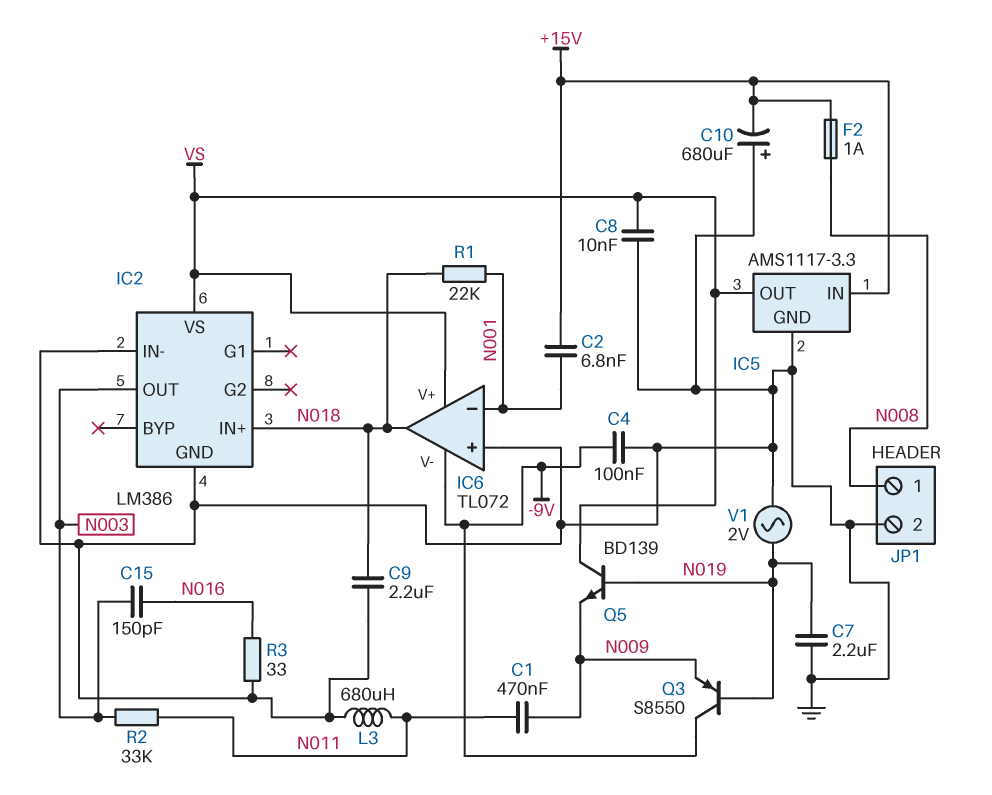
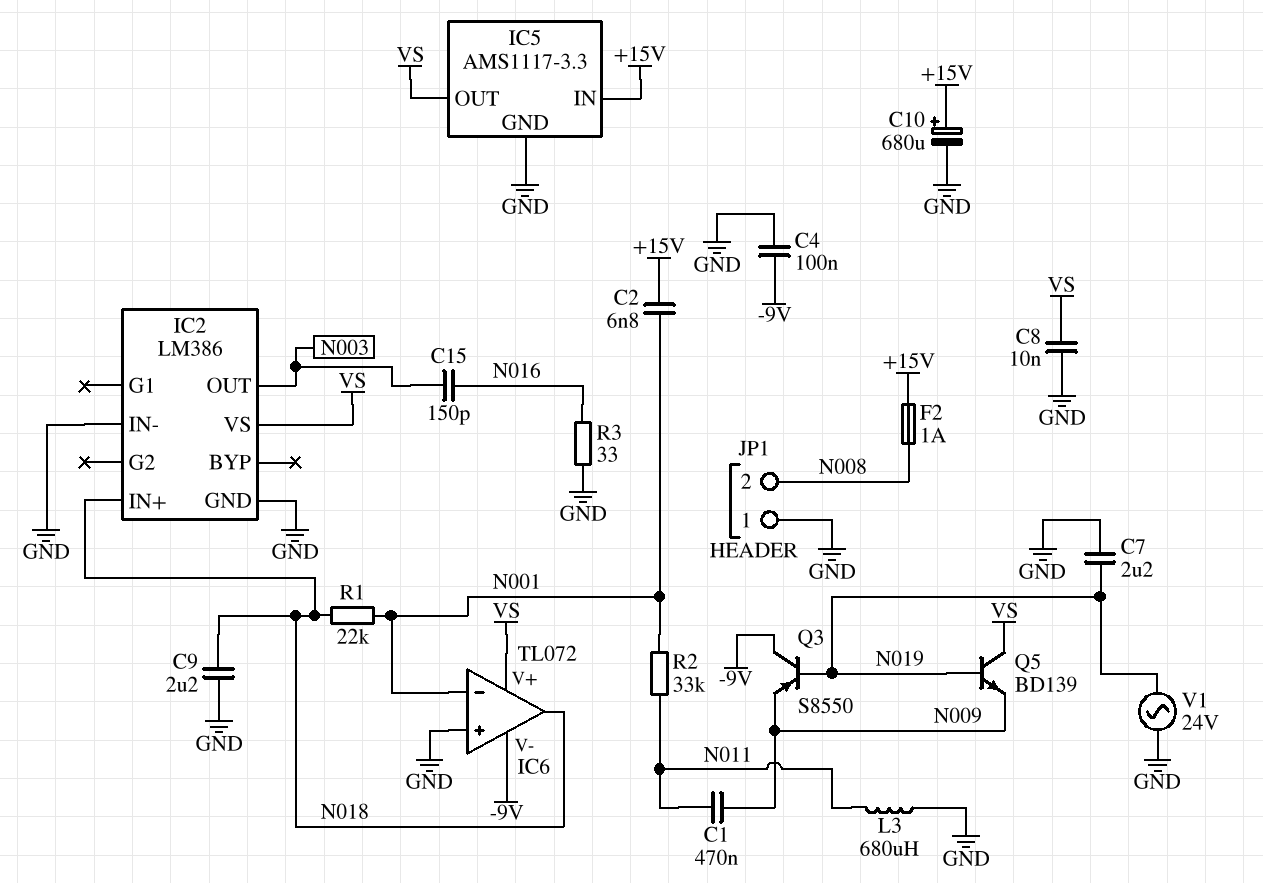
C10: 680uF (plus GND, minus +15V) -> 680uF (plus +15V, minus GND)
JP1 pin 1: N008 -> GND
JP1 pin 2: GND -> N008
R2: 33k (N003, N011) -> 33k (N001, N011)
V1: AC 2V (GND, N019) -> AC 24V (GND, N019)

